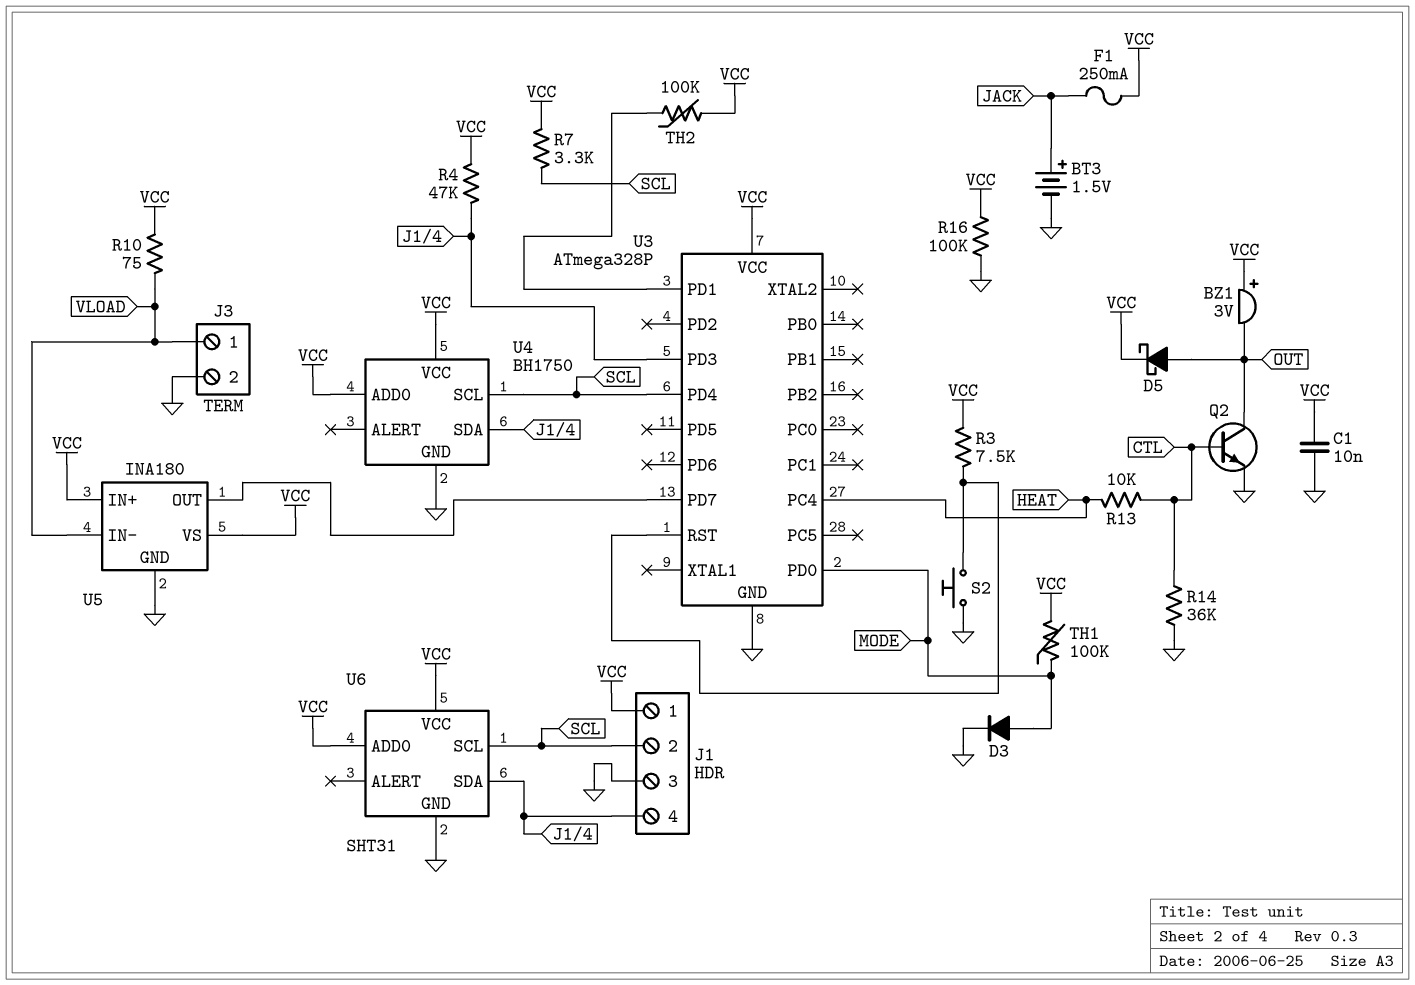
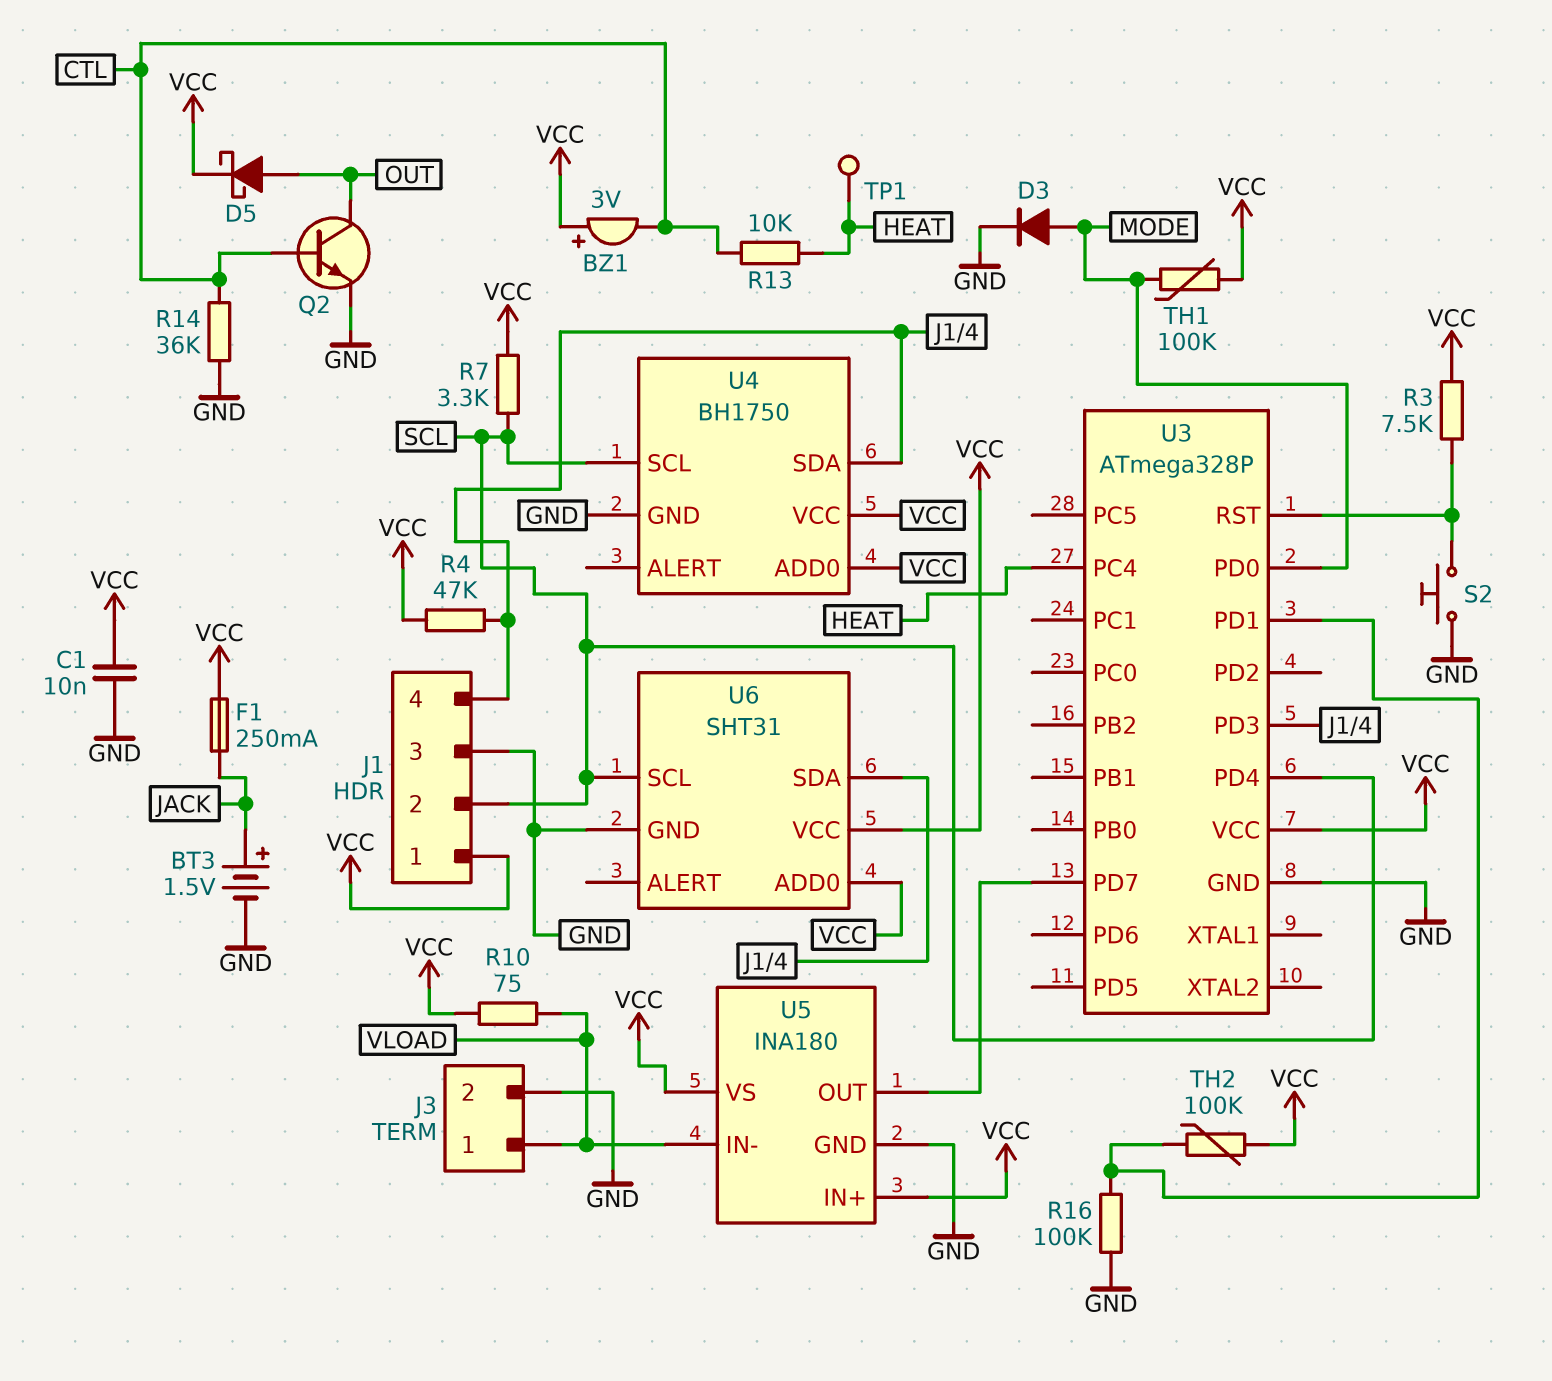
BZ1: buzzer 3V (plus VCC, minus OUT) -> buzzer 3V (plus VCC, minus CTL)
R16: 100k (GND, VCC) -> 100k (GND, U3/PD1)
TP1: none -> test point (HEAT)

